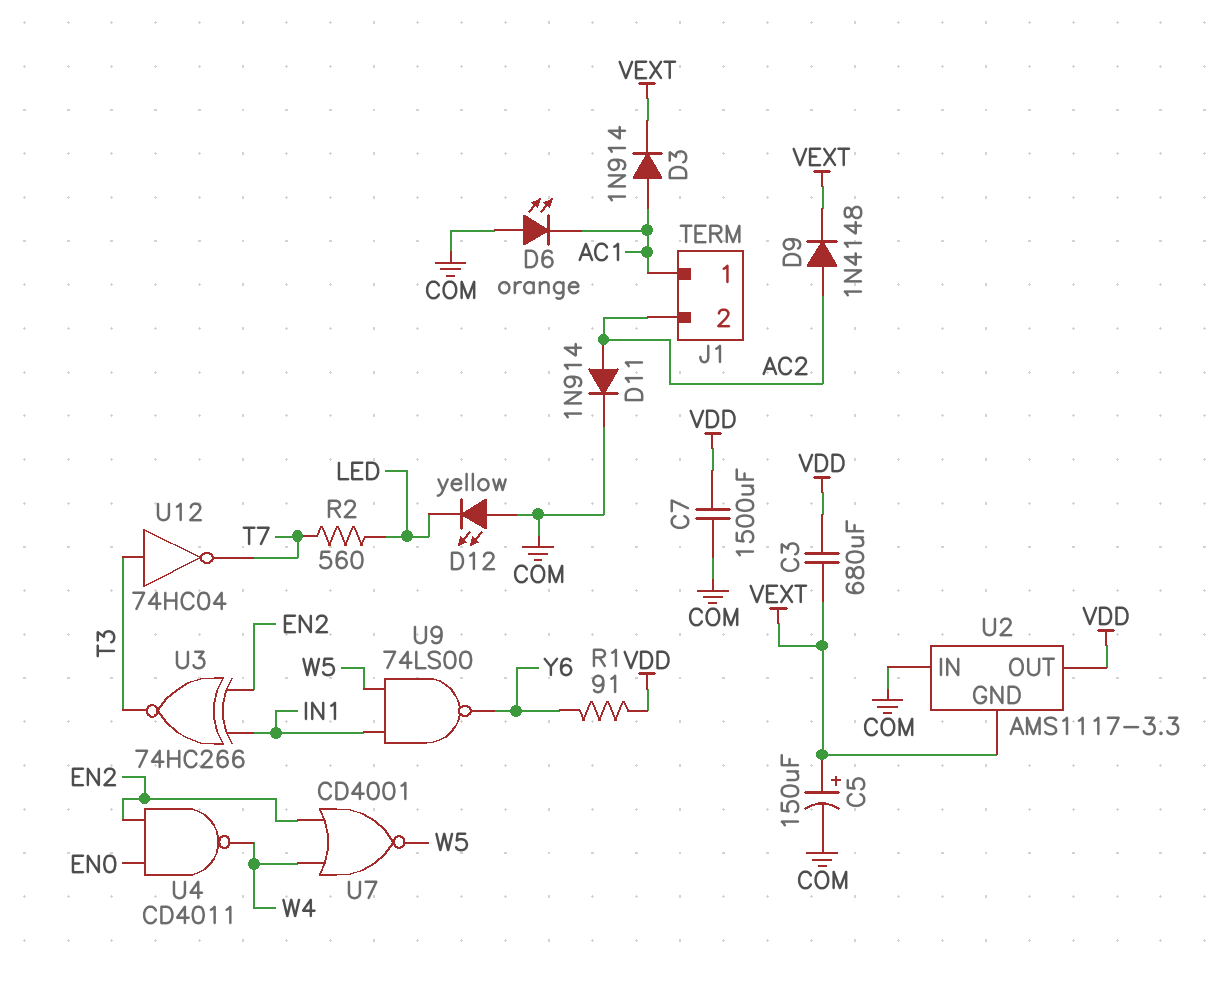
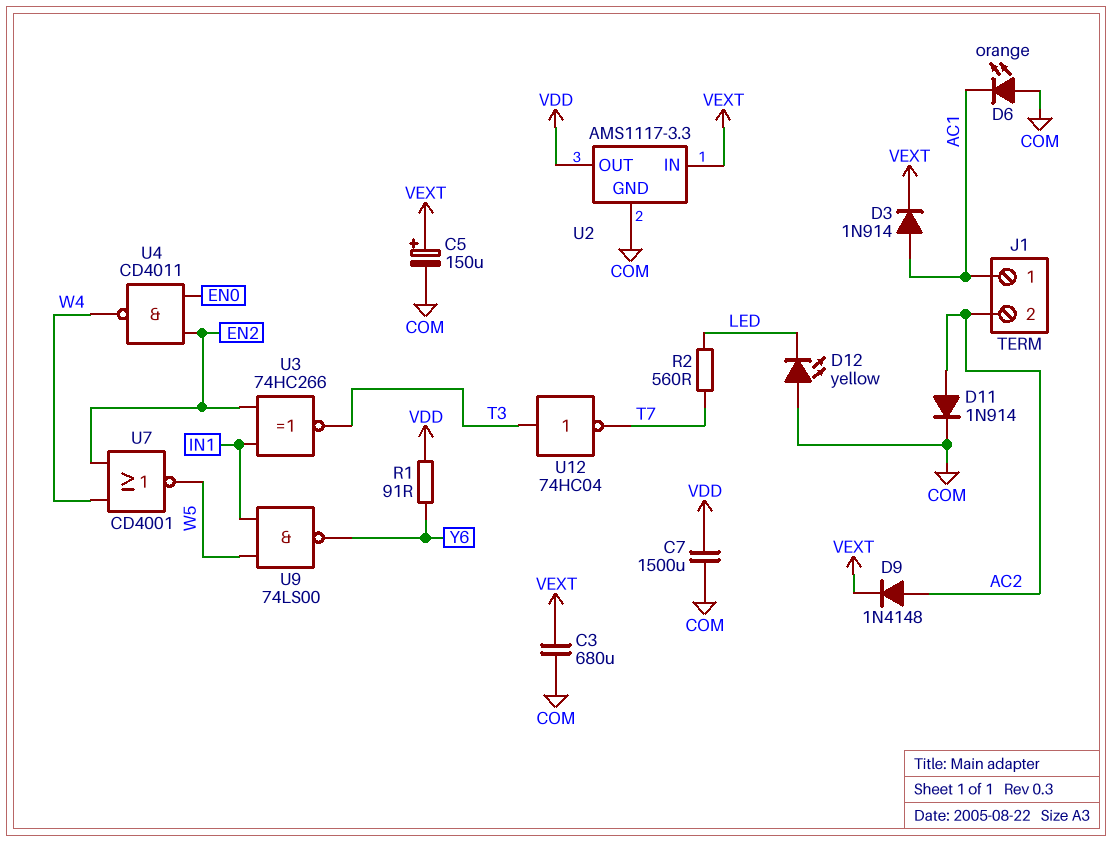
C3: 680uF (VDD, VEXT) -> 680uF (COM, VEXT)
U2 pin GND: VEXT -> COM
U2 pin IN: COM -> VEXT

